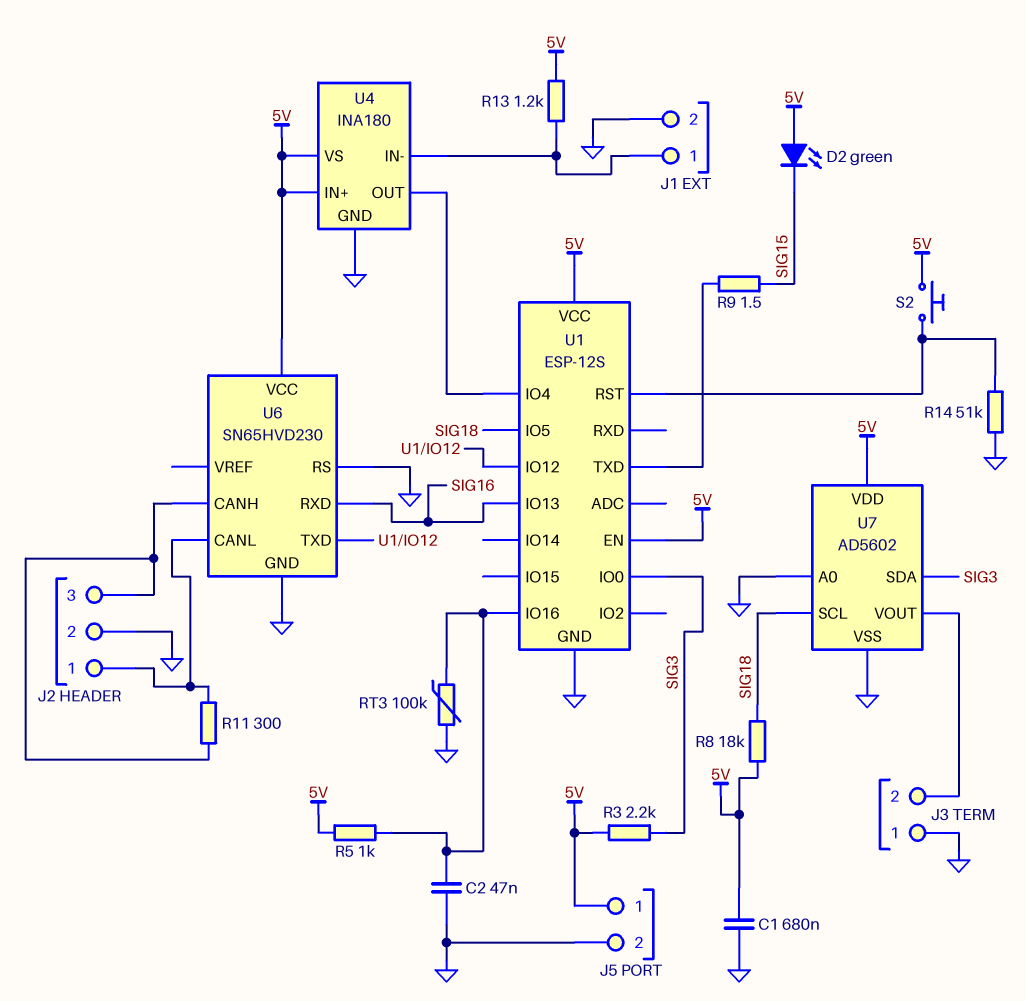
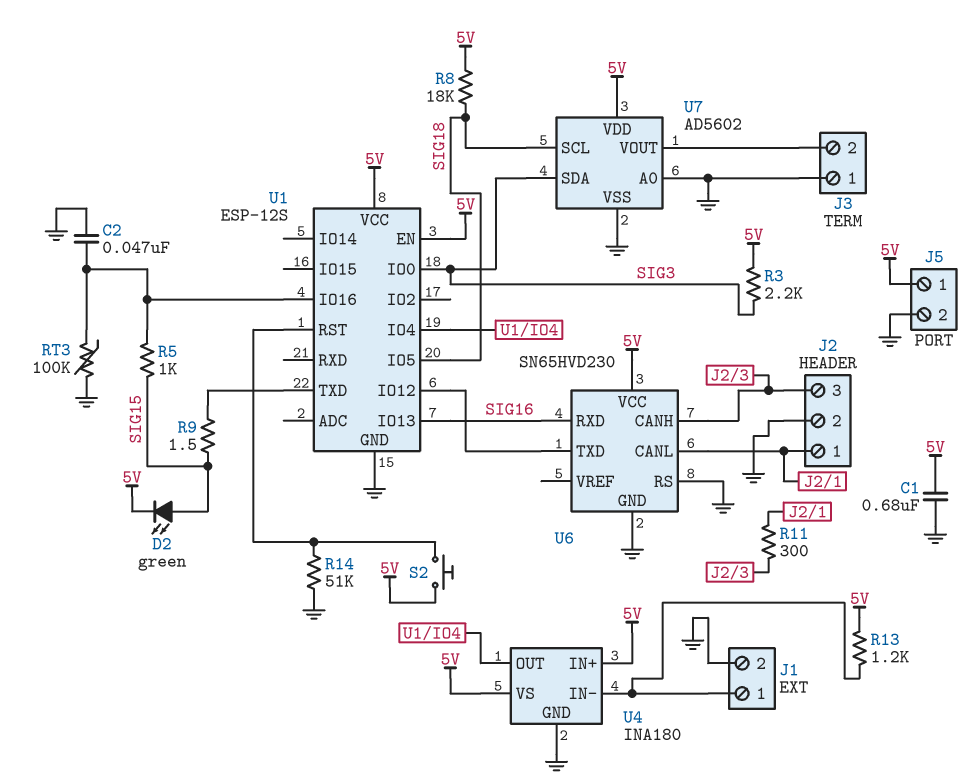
D2: LED green (A 5V, K SIG15) -> LED green (A SIG15, K 5V)
R5: 1k (5V, U1/IO16) -> 1k (SIG15, U1/IO16)

